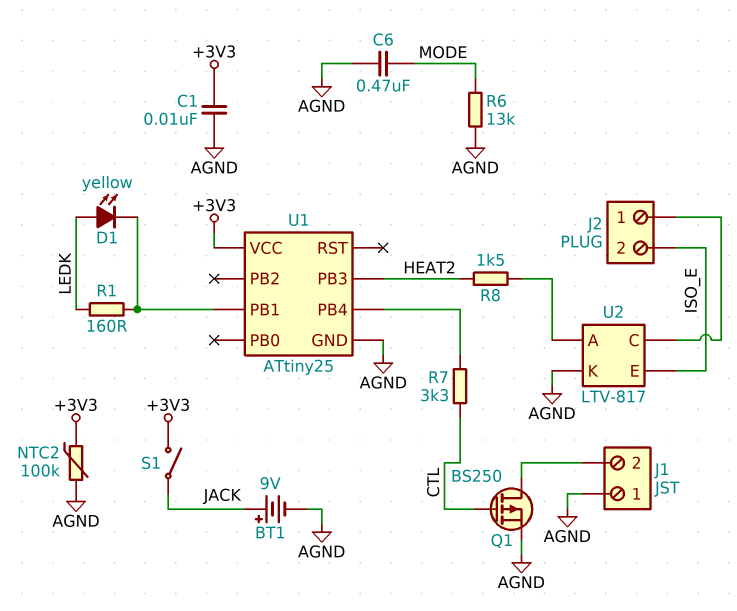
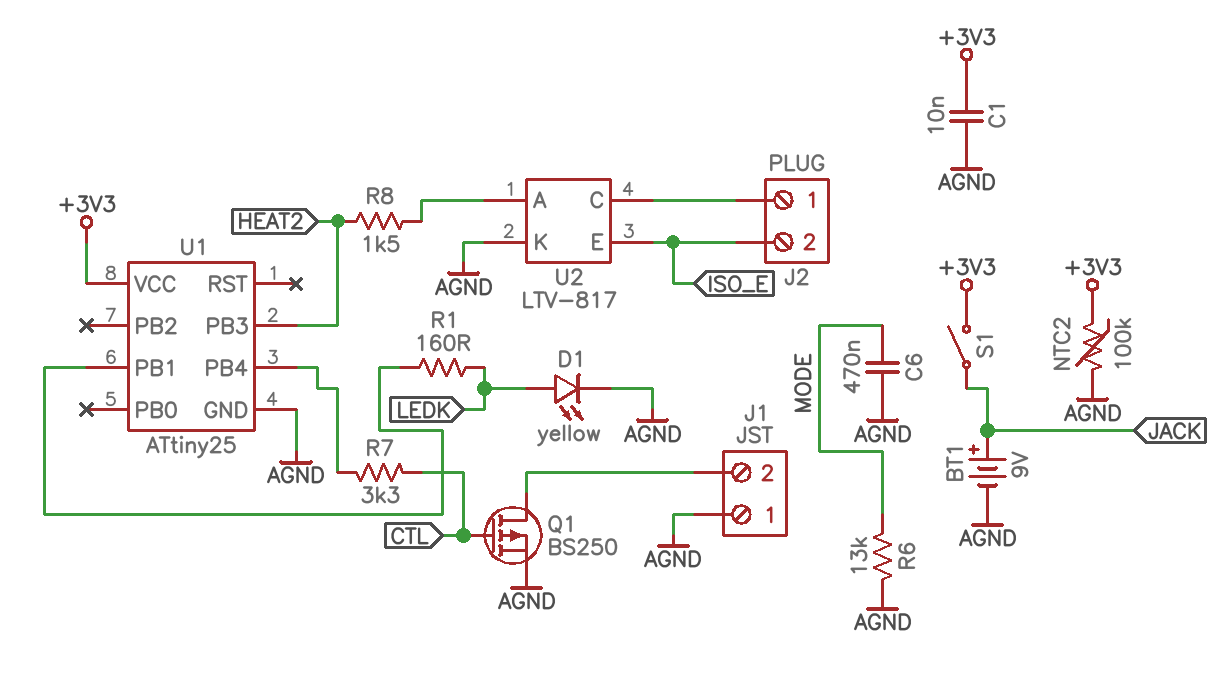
D1: LED yellow (A LEDK, K U1/PB1) -> LED yellow (A LEDK, K AGND)

